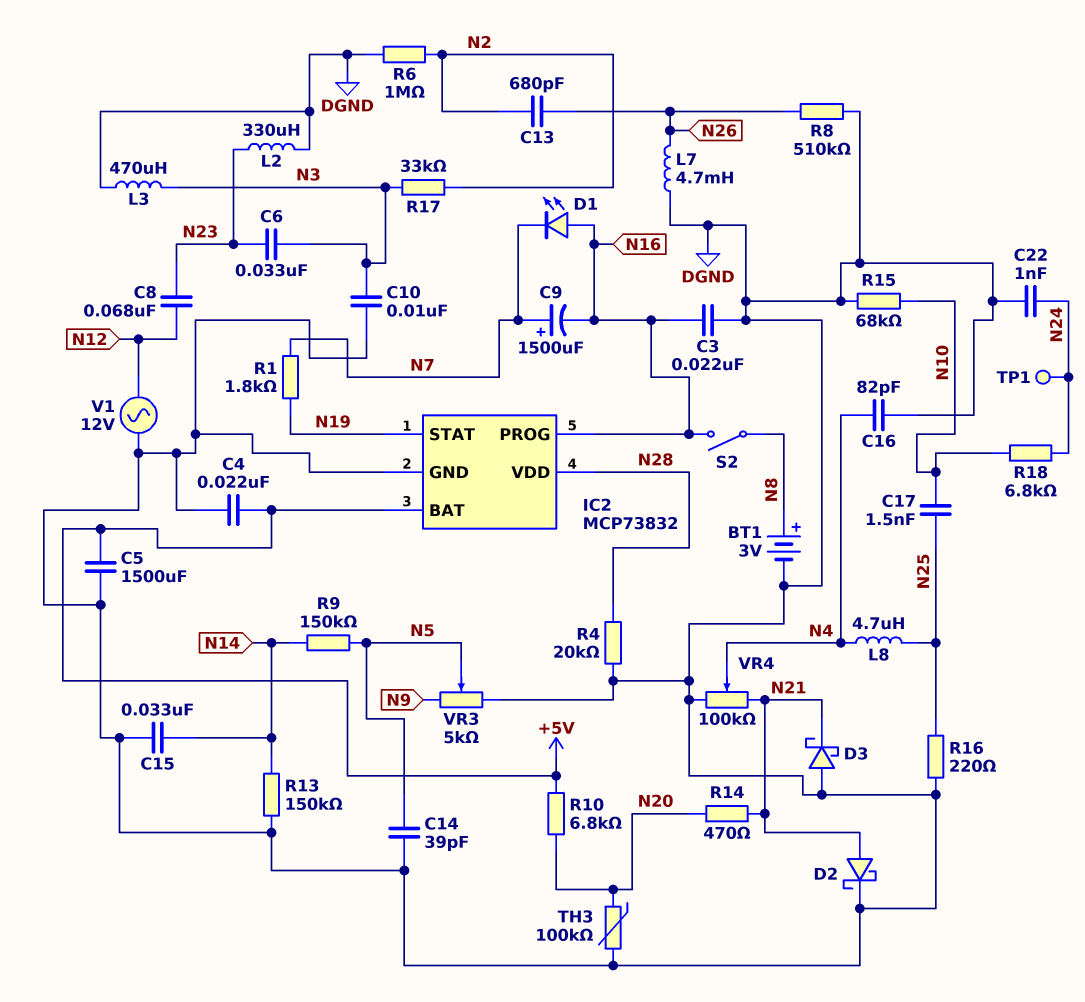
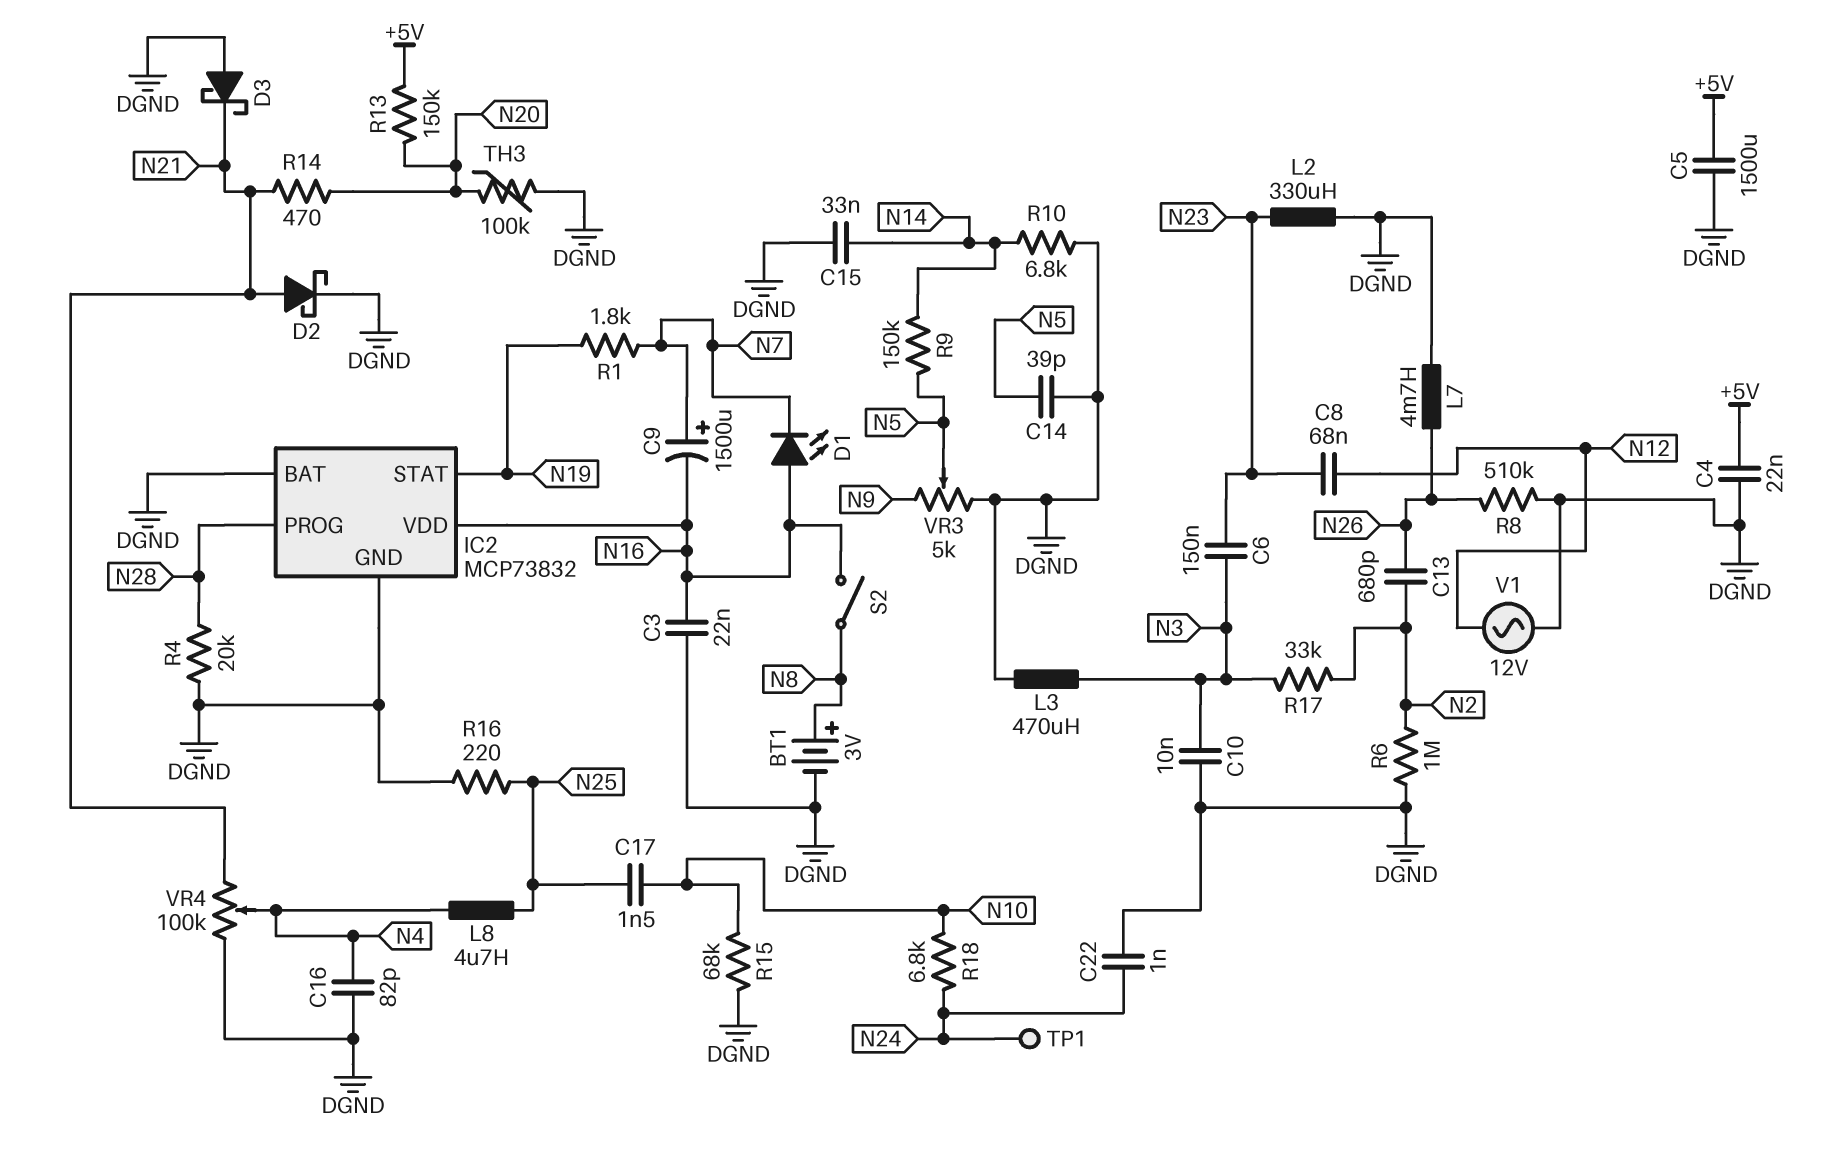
C6: 33nF (N3, N23) -> 150nF (N3, N23)
IC2 pin BAT: +5V -> DGND
IC2 pin PROG: N16 -> N28
IC2 pin VDD: N28 -> N16
R10: 6.8k (+5V, N20) -> 6.8k (DGND, N14)
R13: 150k (DGND, N14) -> 150k (+5V, N20)

